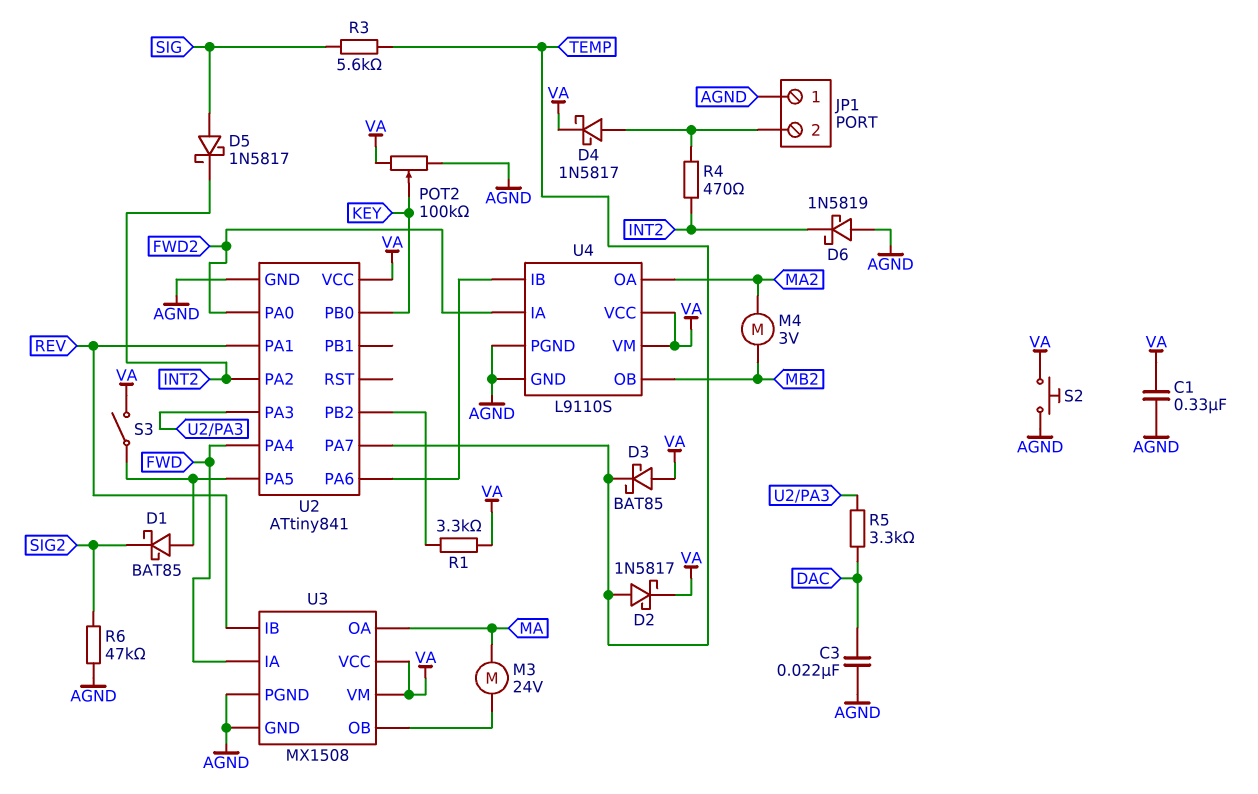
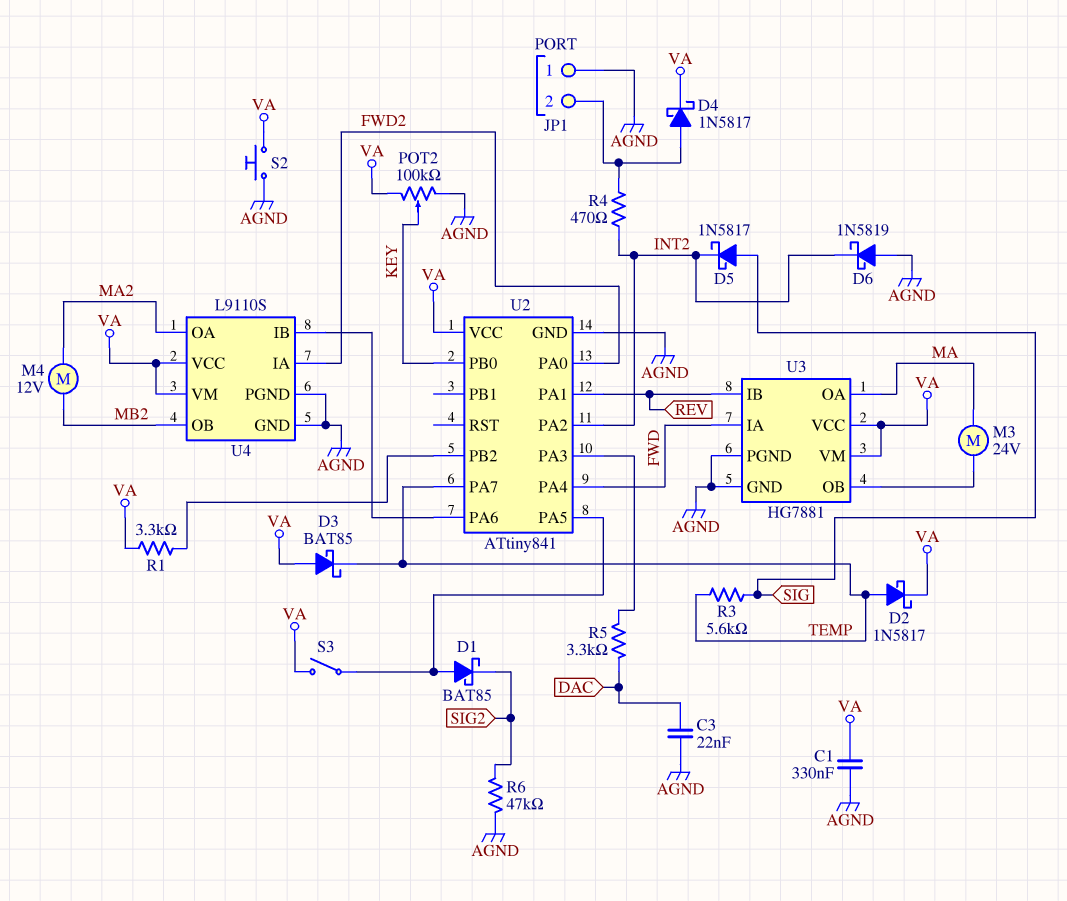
M4: motor 3V (MA2, MB2) -> motor 12V (MA2, MB2)
U3: MX1508 -> HG7881

